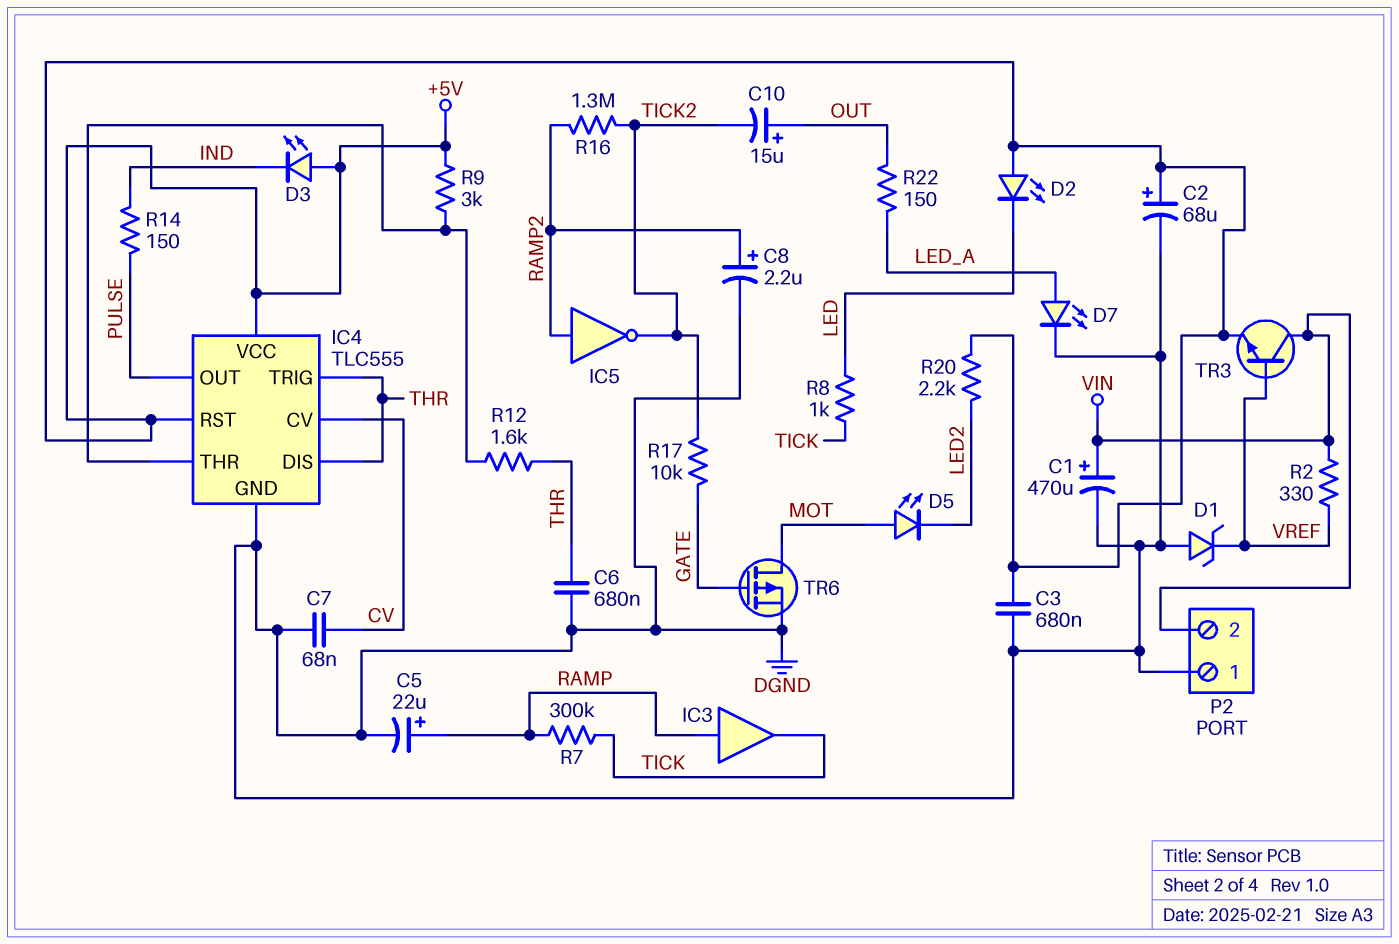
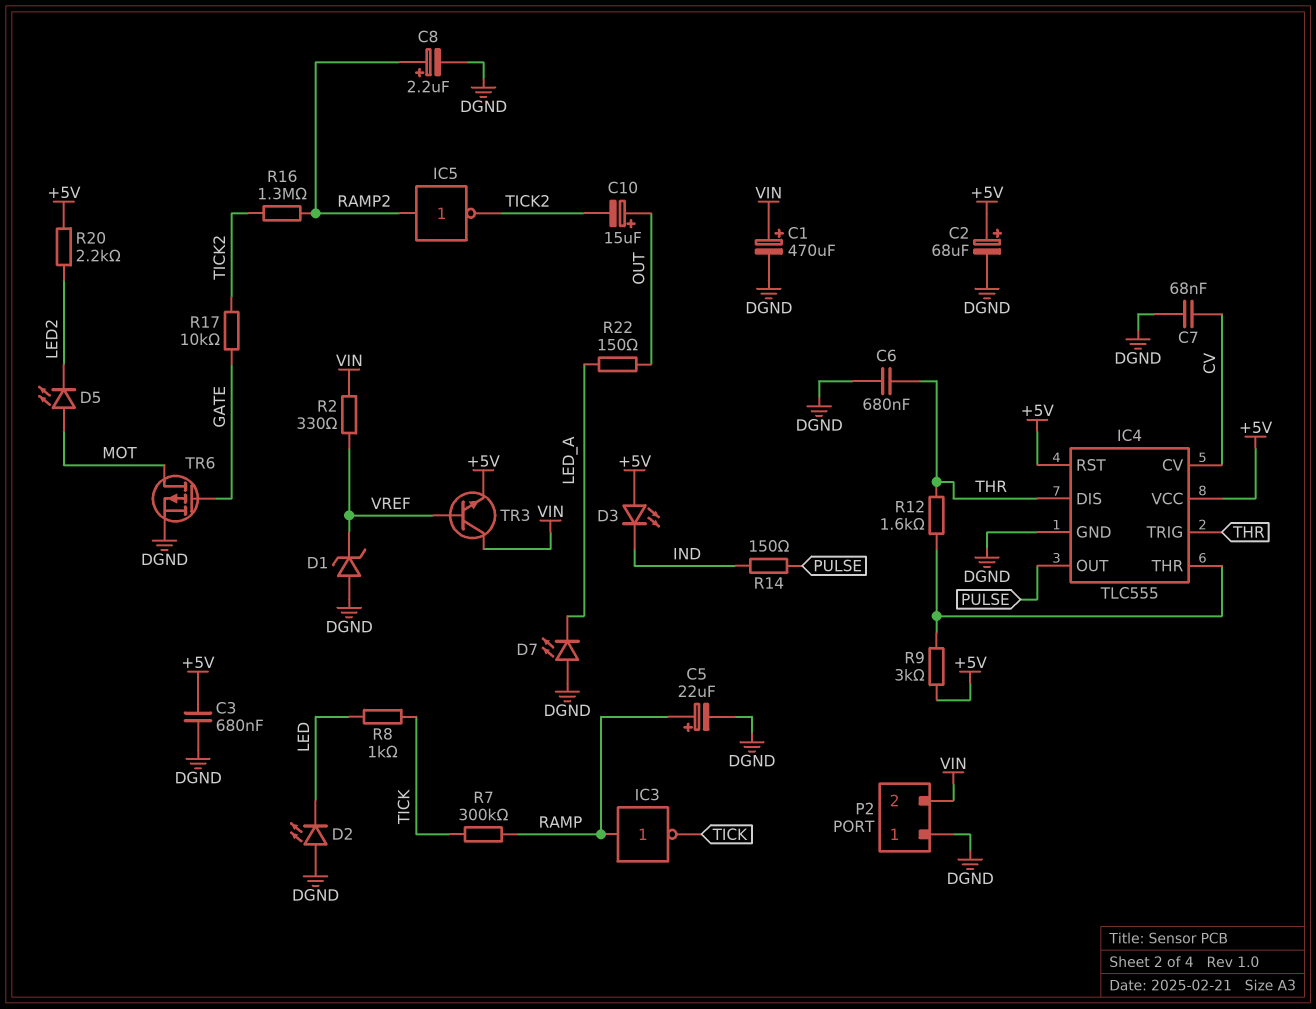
D2: LED (A +5V, K LED) -> LED (A DGND, K LED)
D7: LED (A LED_A, K DGND) -> LED (A DGND, K LED_A)
IC3: buffer (in RAMP, out TICK) -> NOT (in RAMP, out TICK)

